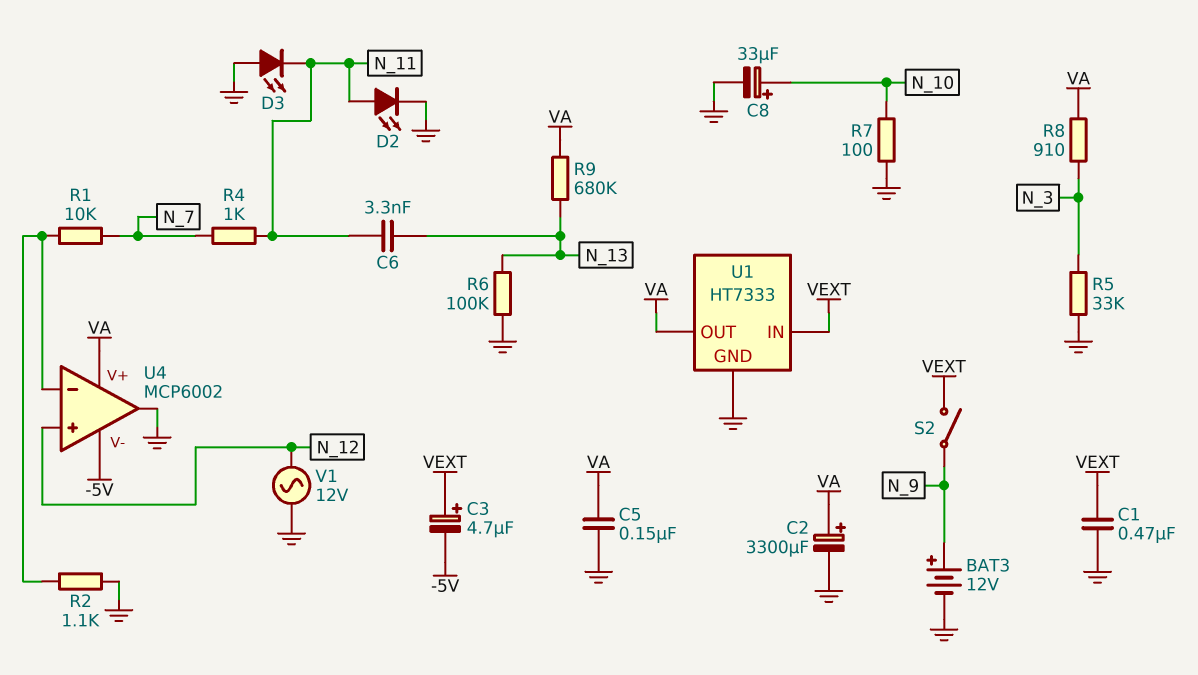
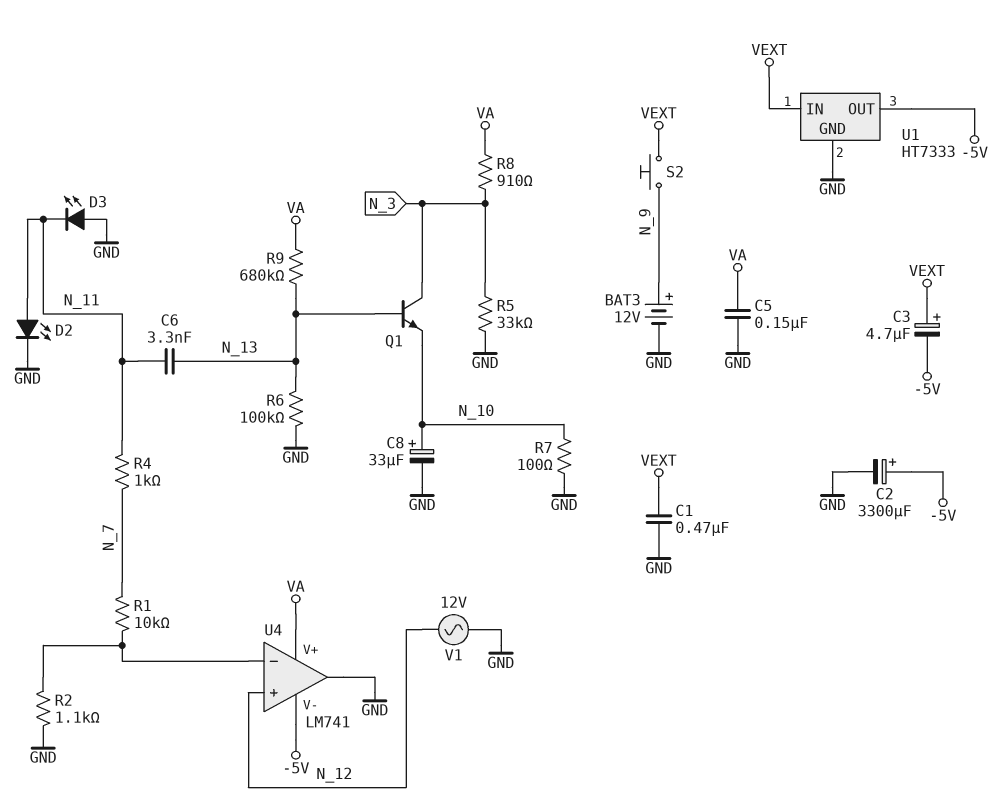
C2: 3300uF (plus VA, minus GND) -> 3300uF (plus -5V, minus GND)
Q1: none -> NPN (B N_13, C N_3, E N_10)
S2: switch (N_9, VEXT) -> button (N_9, VEXT)
U1 pin OUT: VA -> -5V
U4: MCP6002 -> LM741

